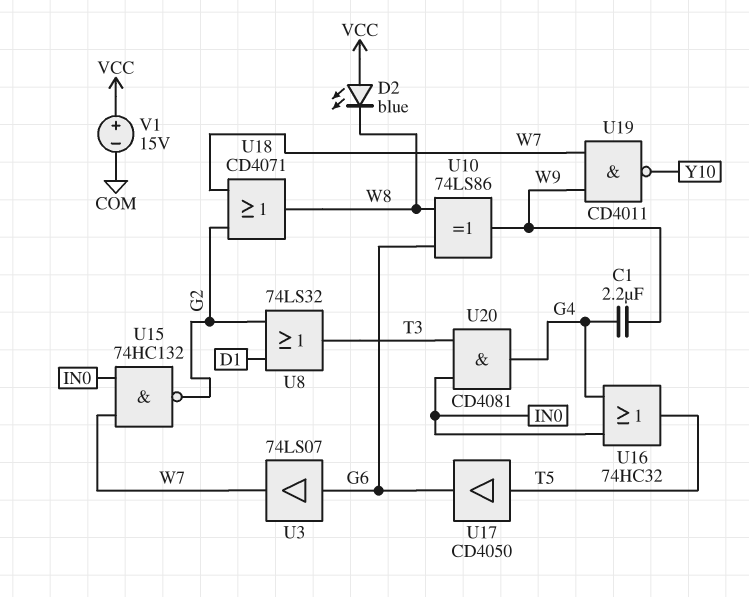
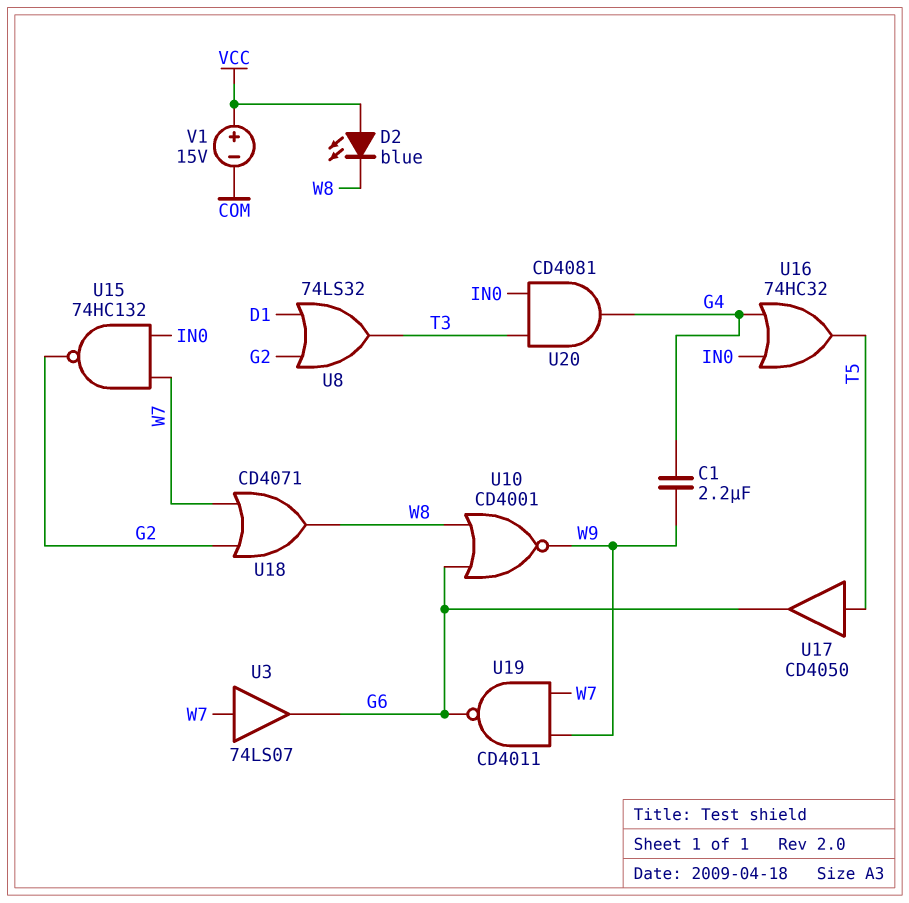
U3: buffer 74LS07 (in G6, out W7) -> buffer 74LS07 (in W7, out G6)
U10: XOR 74LS86 (in G6, in W8, out W9) -> NOR CD4001 (in G6, in W8, out W9)
U19: NAND CD4011 (in W7, in W9, out Y10) -> NAND CD4011 (in W7, in W9, out G6)

